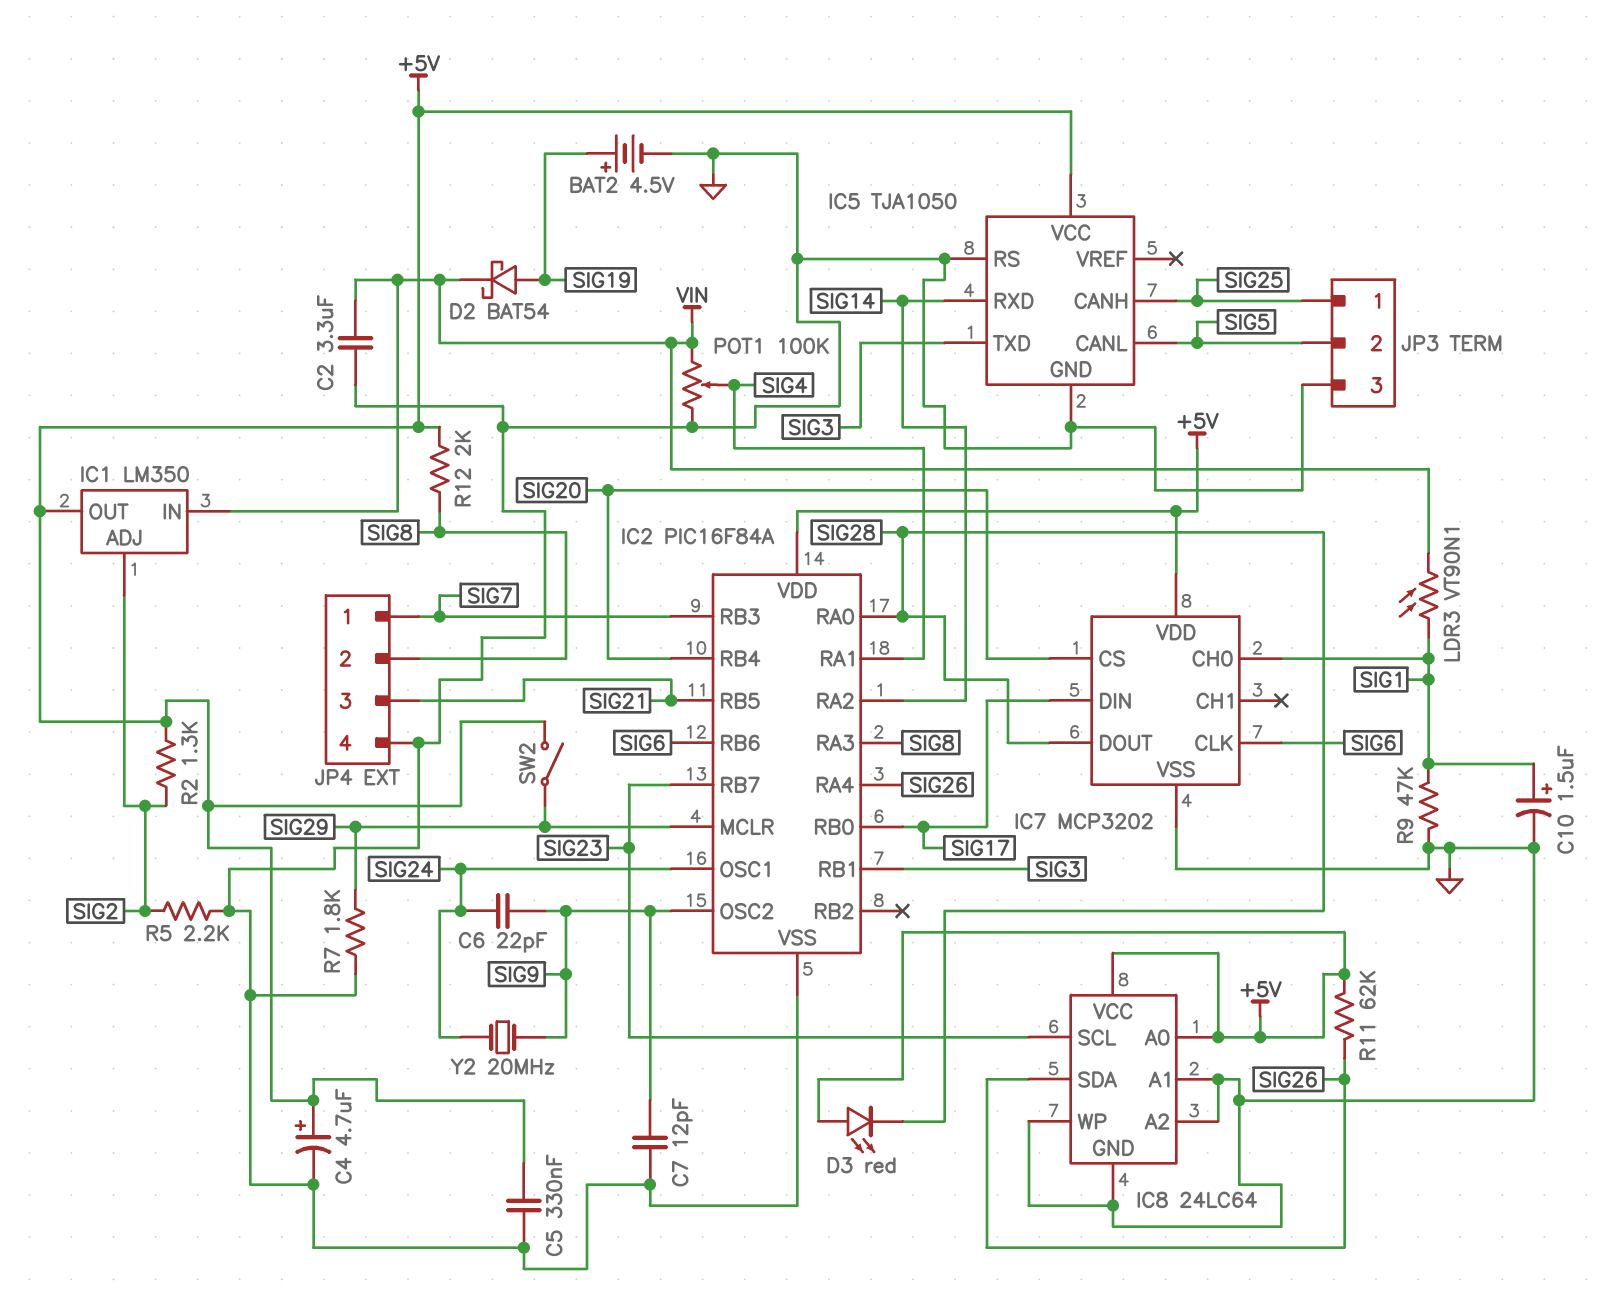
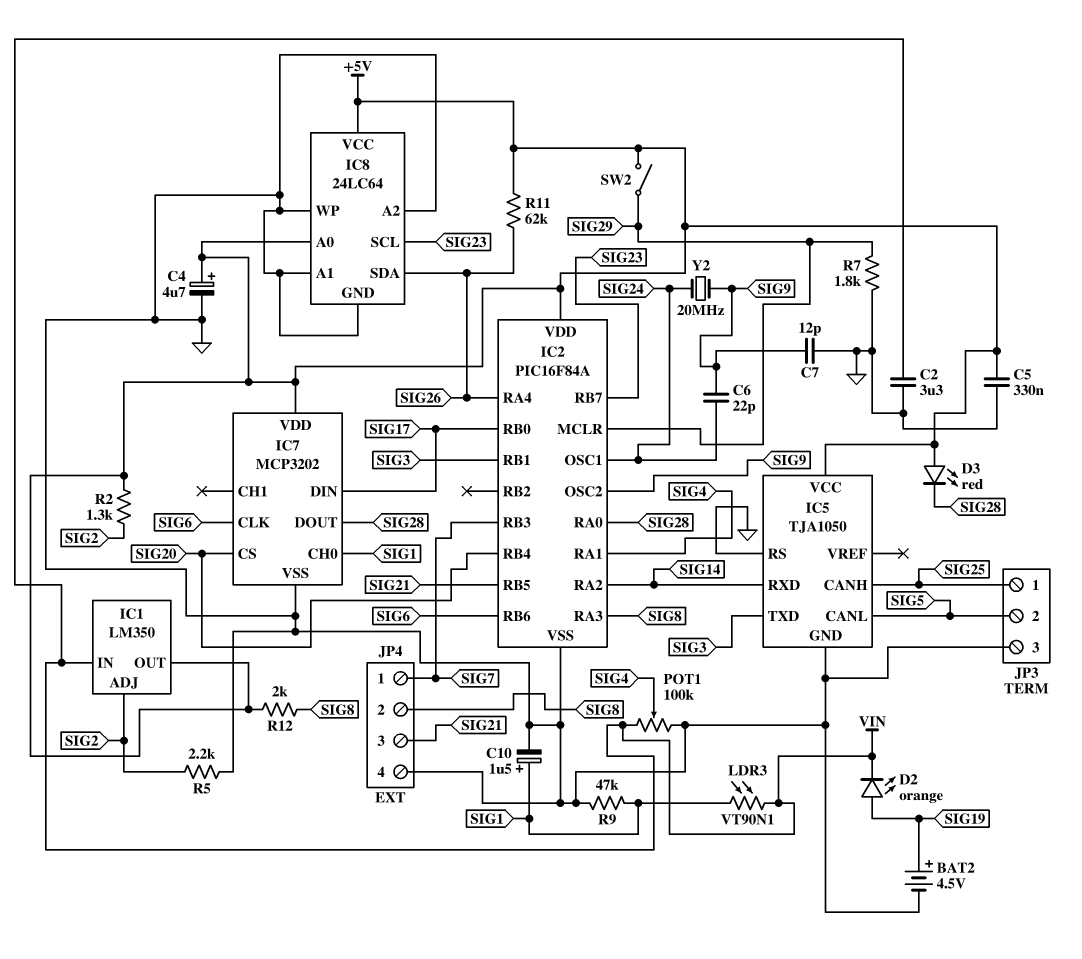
D2: schottky BAT54 (A SIG19, K VIN) -> LED orange (A SIG19, K VIN)

